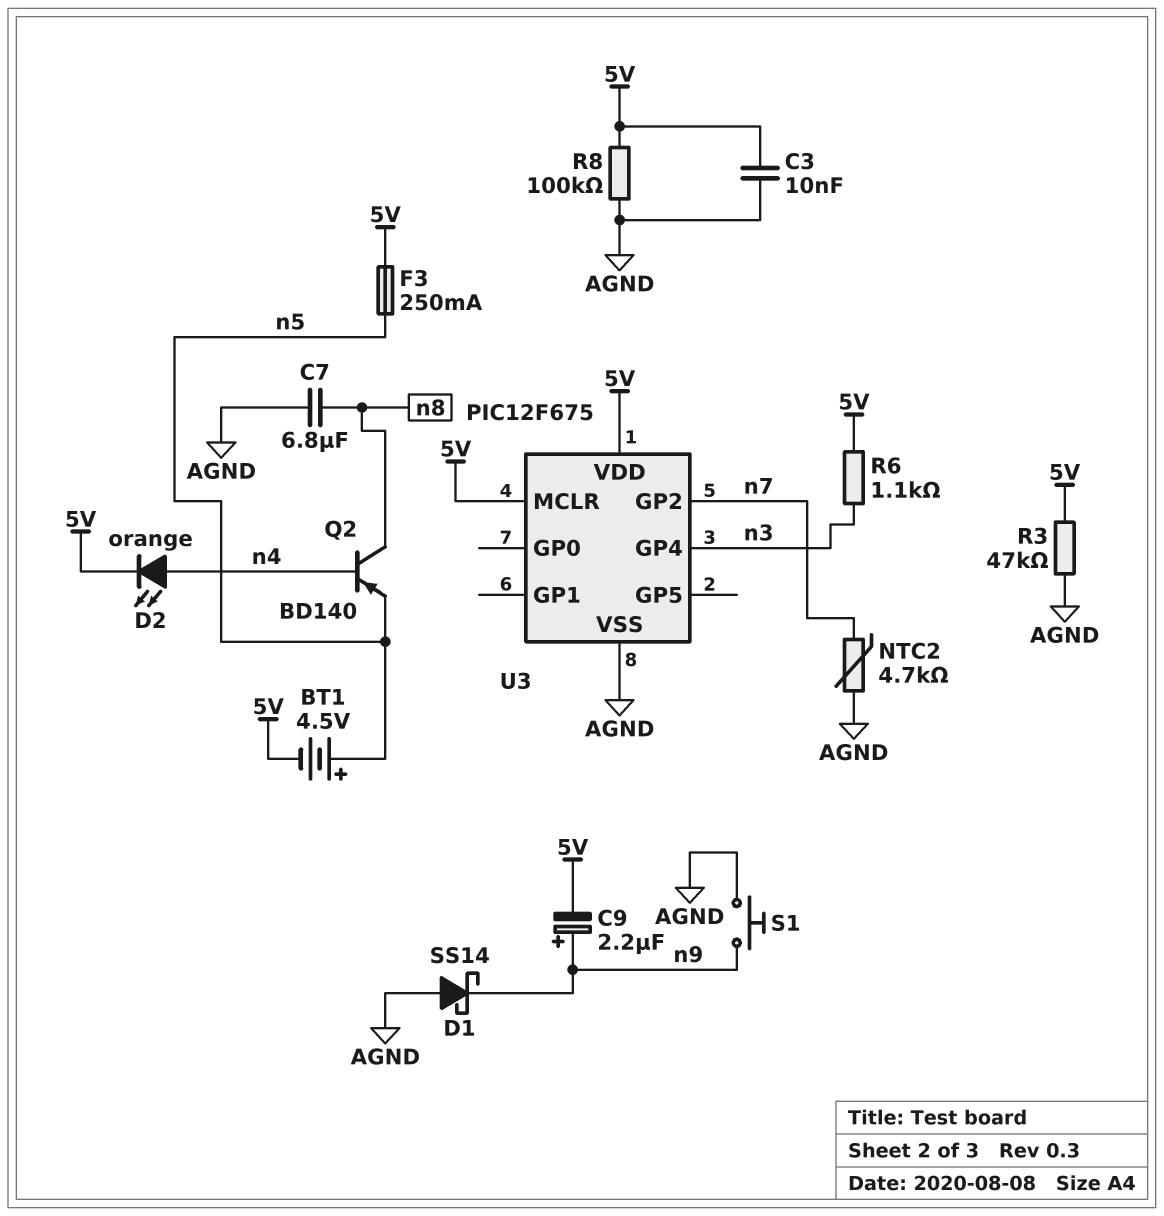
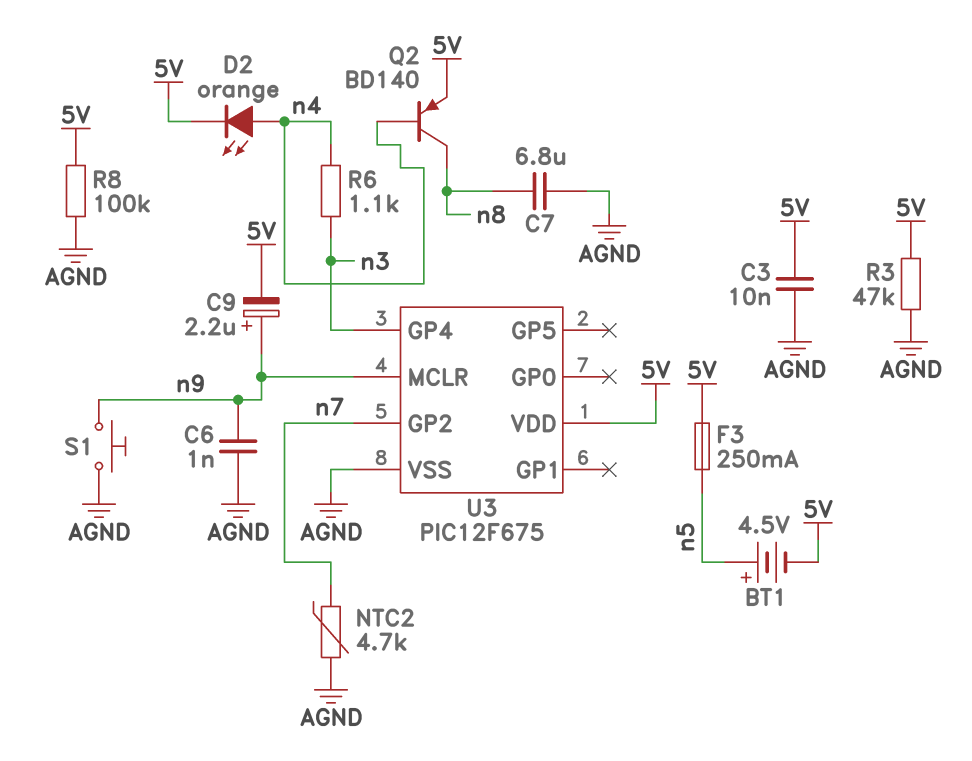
C6: none -> 1nF (AGND, n9)
D1: schottky SS14 (A AGND, K n9) -> none
Q2: PNP BD140 (B n4, C n8, E n5) -> PNP BD140 (B n4, C n8, E 5V)
R6: 1.1k (5V, n3) -> 1.1k (n3, n4)
U3 pin MCLR: 5V -> n9

